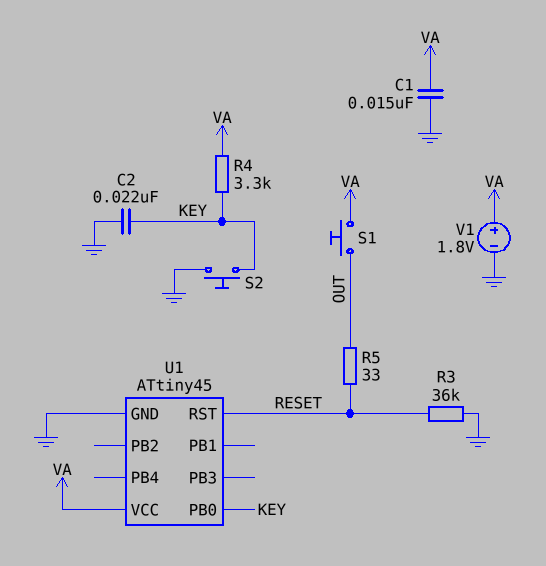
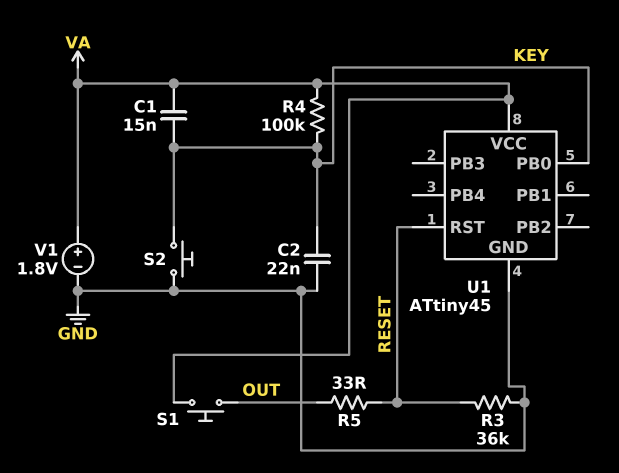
C1: 15nF (GND, VA) -> 15nF (KEY, VA)
R4: 3.3k (KEY, VA) -> 100k (KEY, VA)

